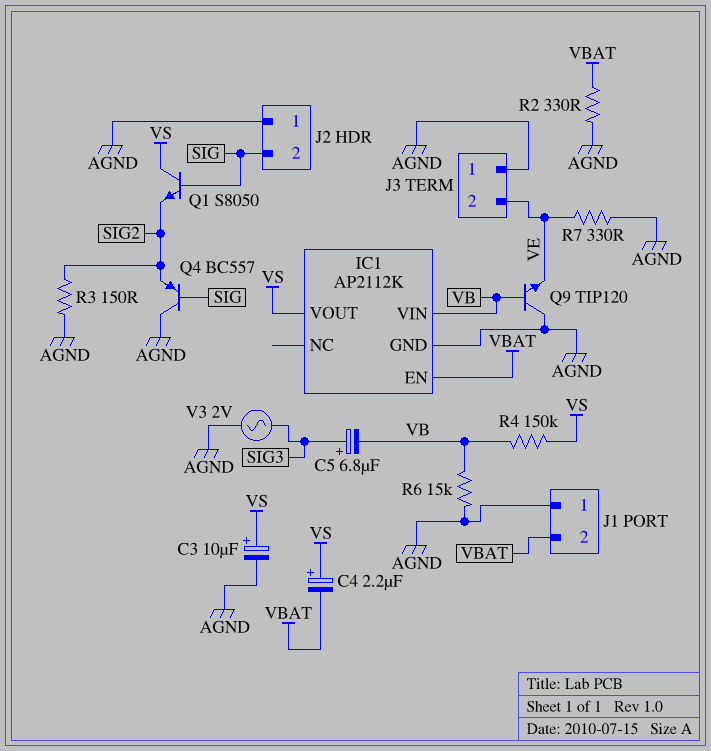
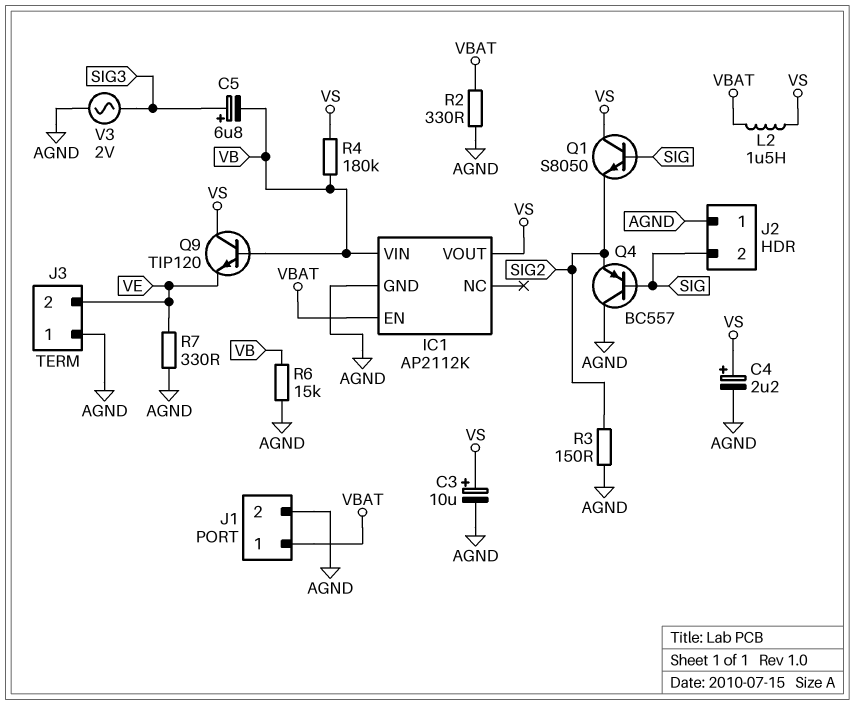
C4: 2.2uF (plus VS, minus VBAT) -> 2.2uF (plus VS, minus AGND)
J1 pin 1: AGND -> VBAT
J1 pin 2: VBAT -> AGND
L2: none -> 1.5uH (VBAT, VS)
Q9: NPN TIP120 (B VB, C AGND, E VE) -> NPN TIP120 (B VB, C VS, E VE)
R4: 150k (VB, VS) -> 180k (VB, VS)

